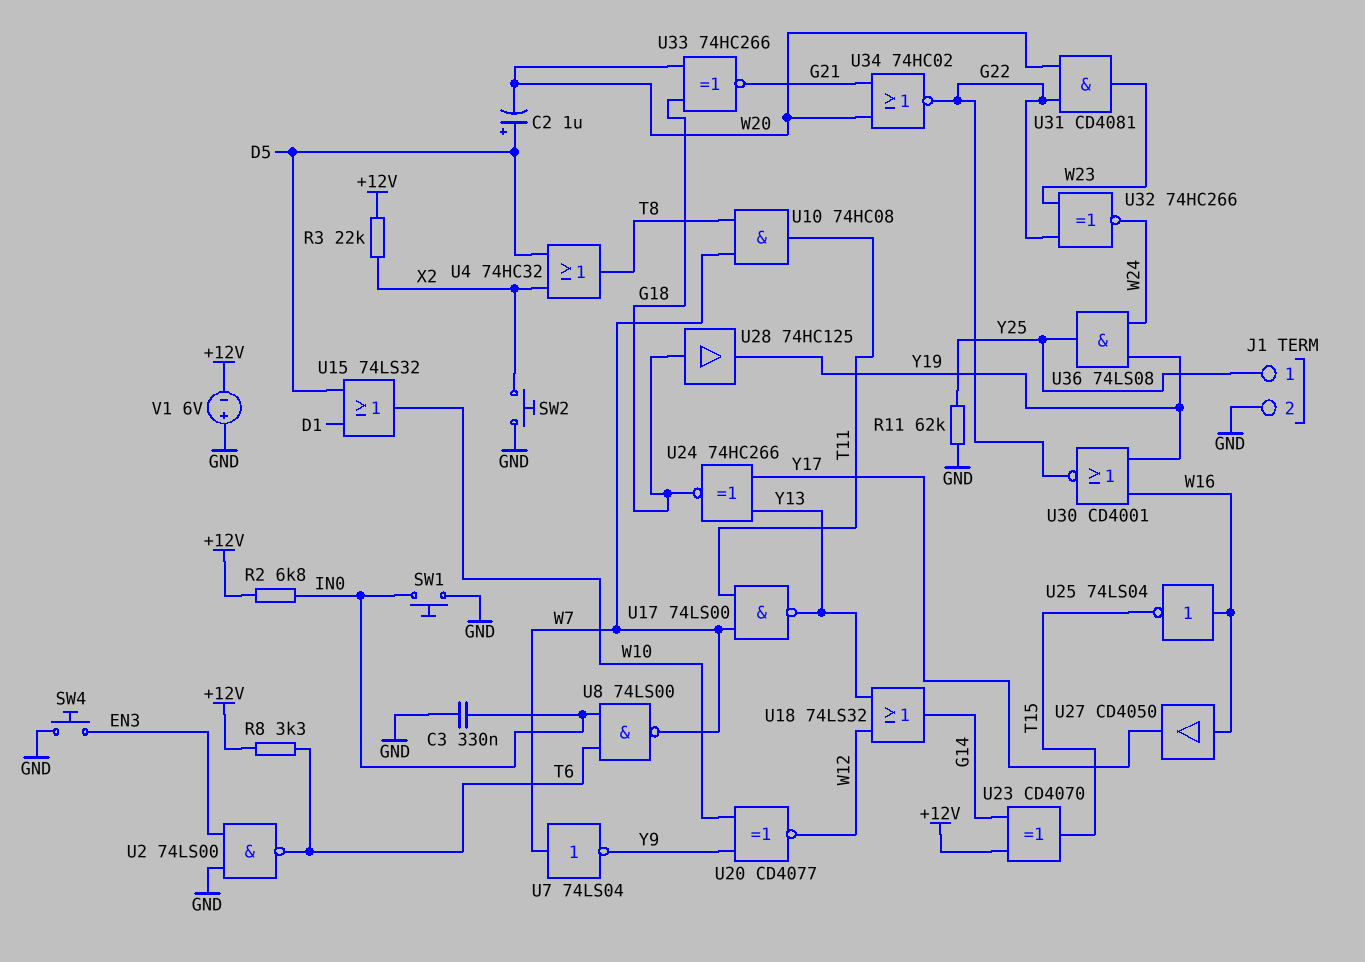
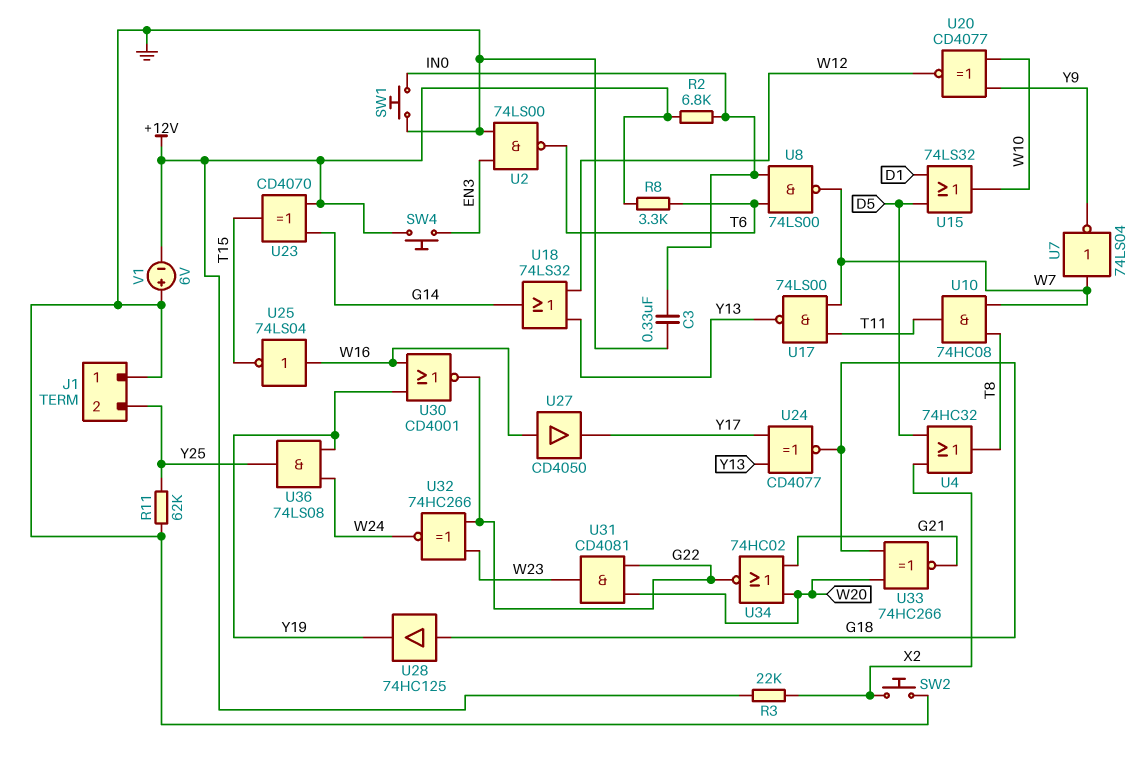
C2: 1uF (plus D5, minus W20) -> none
J1 pin 1: Y25 -> GND
J1 pin 2: GND -> Y25
SW4: button (EN3, GND) -> button (+12V, EN3)
U24: XNOR 74HC266 (in Y13, in Y17, out G18) -> XNOR CD4077 (in Y13, in Y17, out G18)

